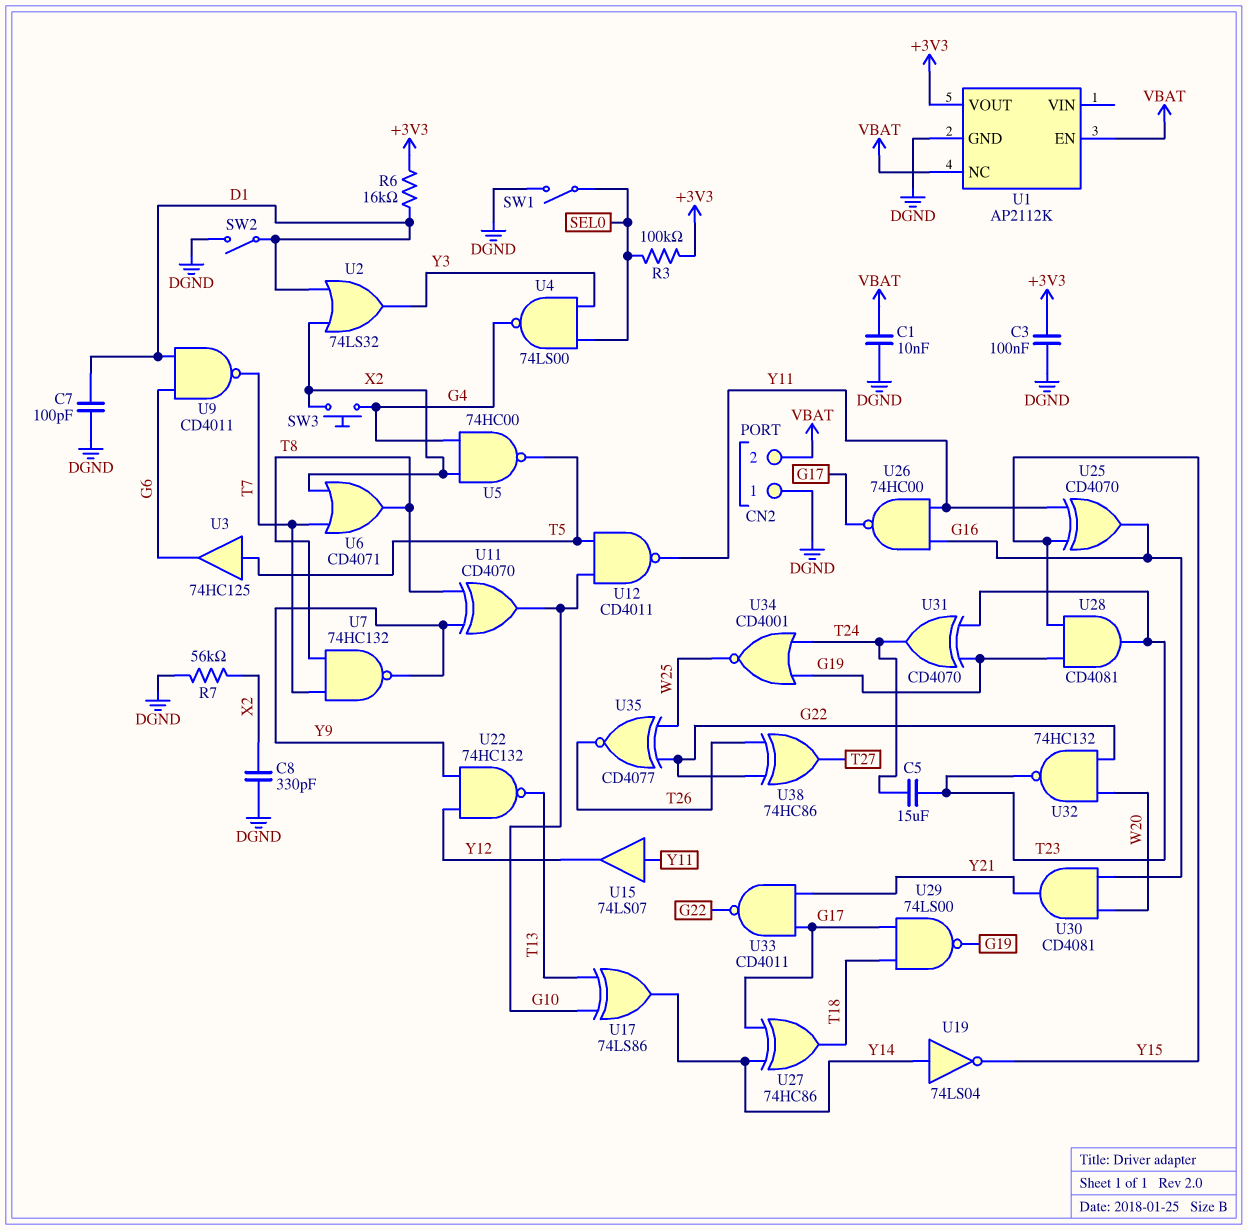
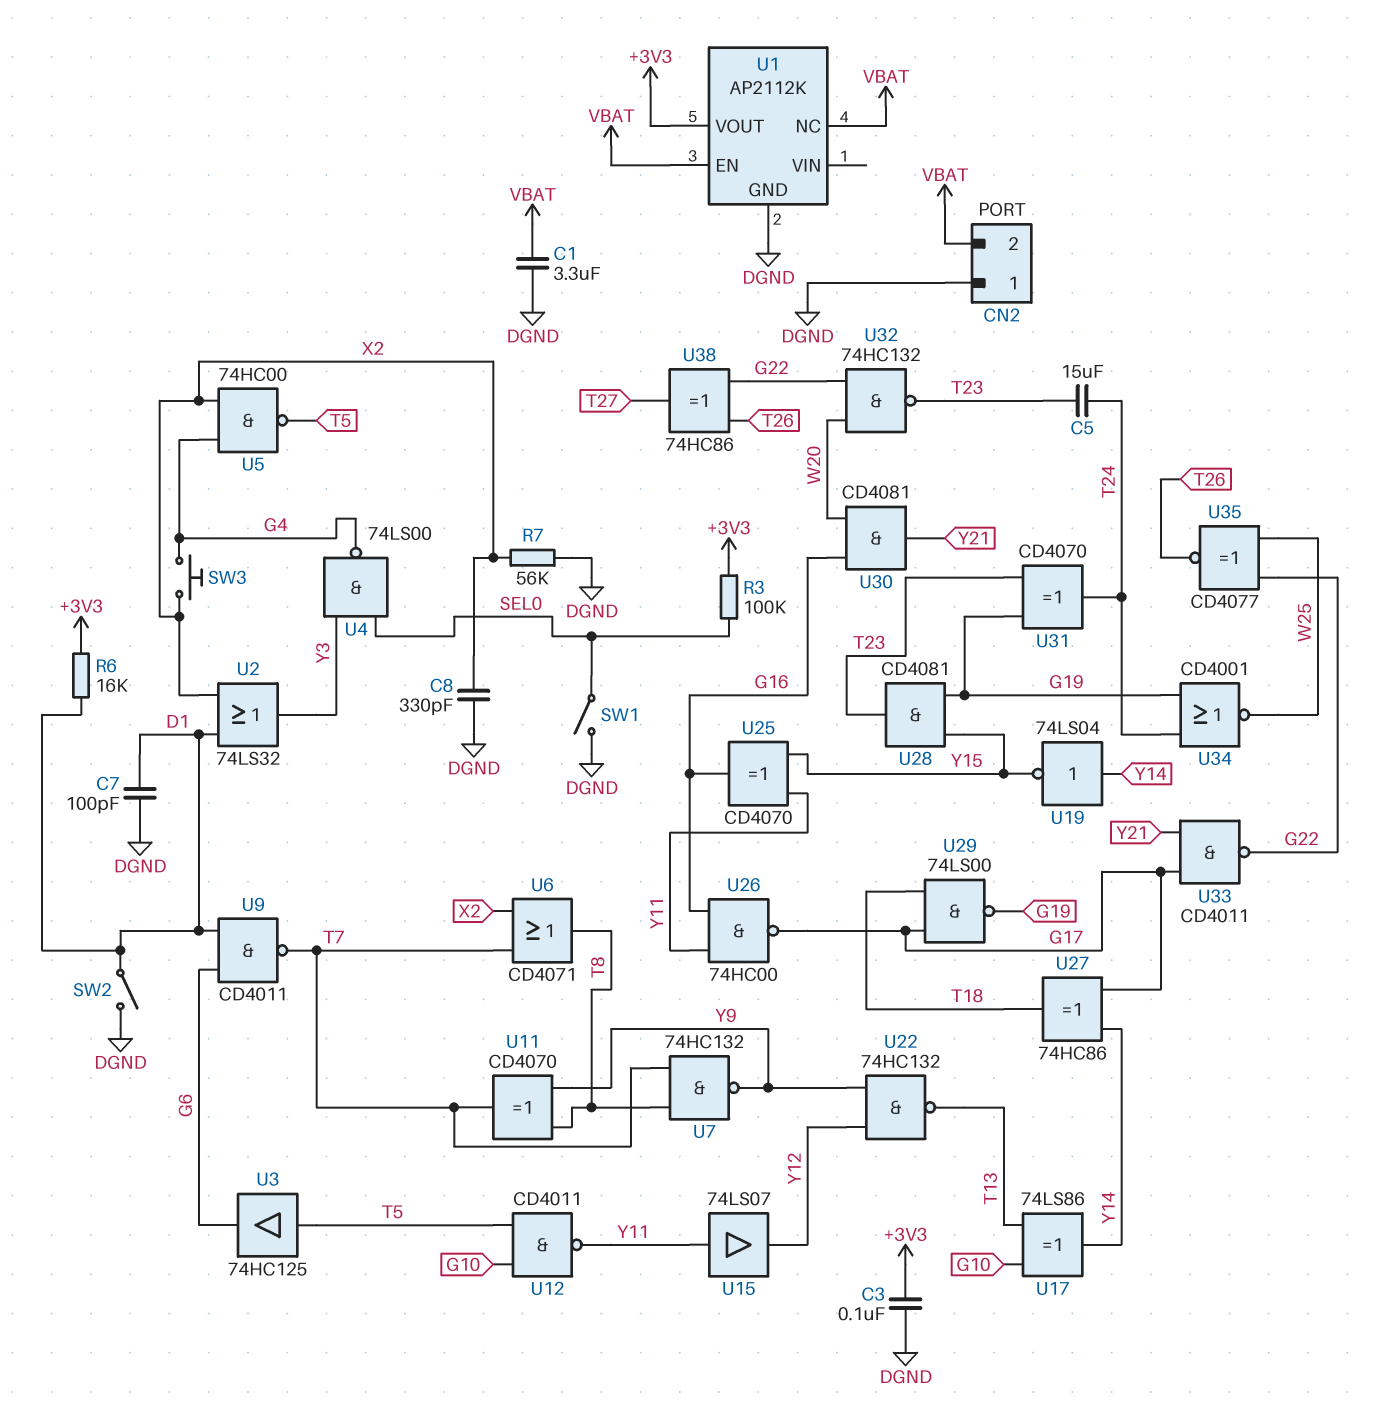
C1: 10nF (DGND, VBAT) -> 3.3uF (DGND, VBAT)
U11: XOR CD4070 (in T8, in Y9, out G10) -> XOR CD4070 (in T8, in Y9, out T7)

